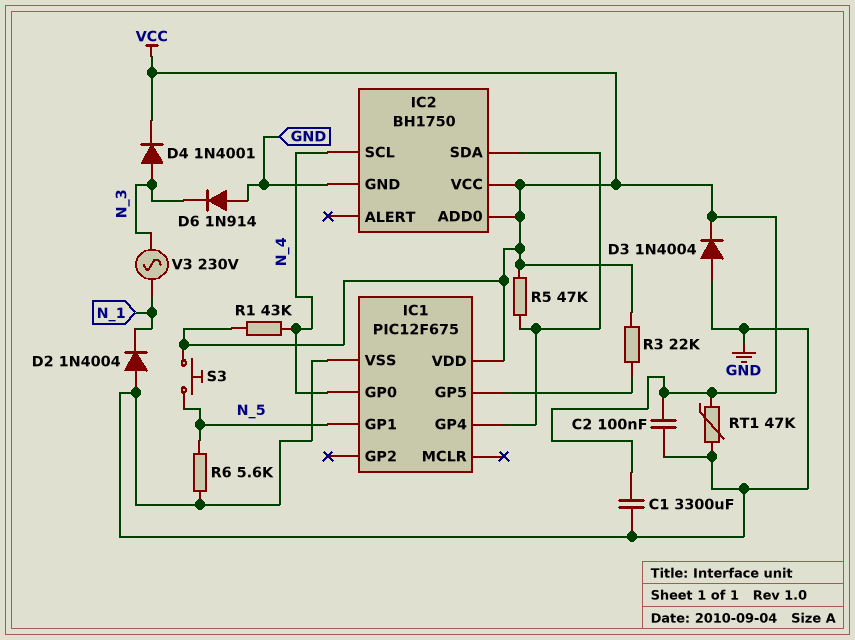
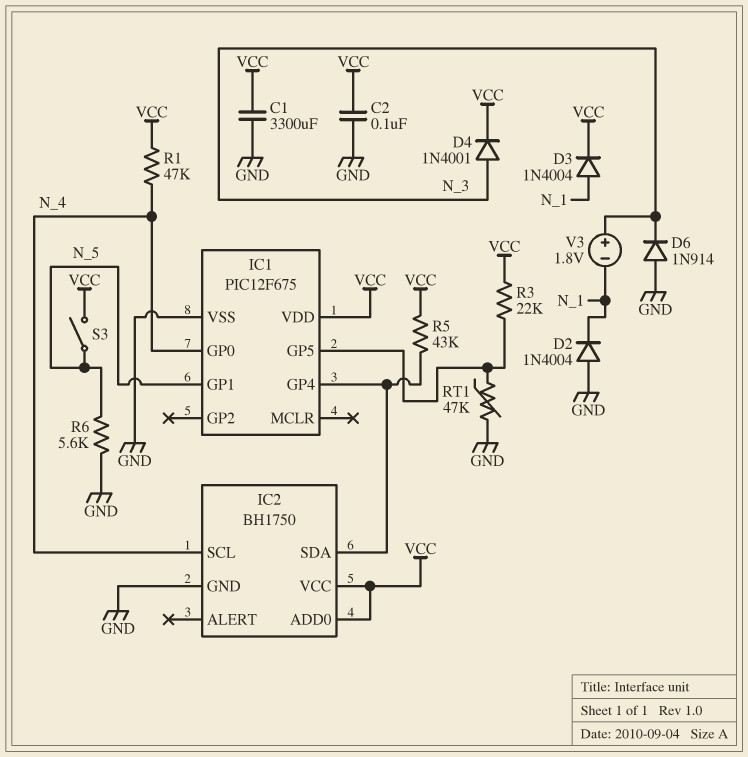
D3: diode 1N4004 (A GND, K VCC) -> diode 1N4004 (A N_1, K VCC)
R1: 43k (N_4, VCC) -> 47k (N_4, VCC)
R5: 47k (IC1/GP4, VCC) -> 43k (IC1/GP4, VCC)
RT1: 47k (GND, VCC) -> 47k (GND, IC1/GP5)
S3: button (N_5, VCC) -> switch (N_5, VCC)
V3: AC 230V (N_1, N_3) -> 1.8V (plus N_3, minus N_1)

